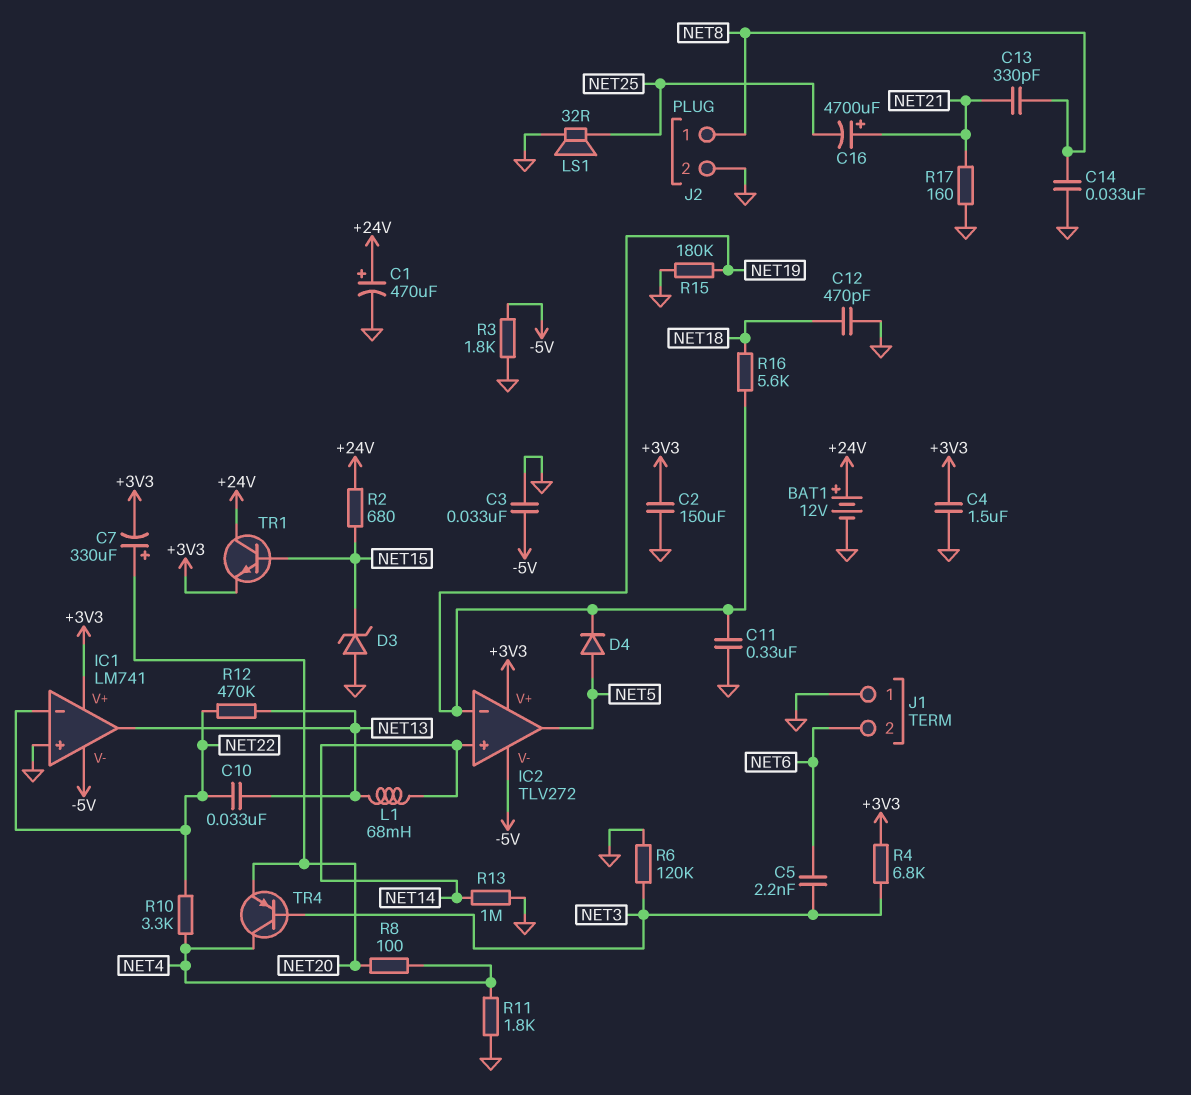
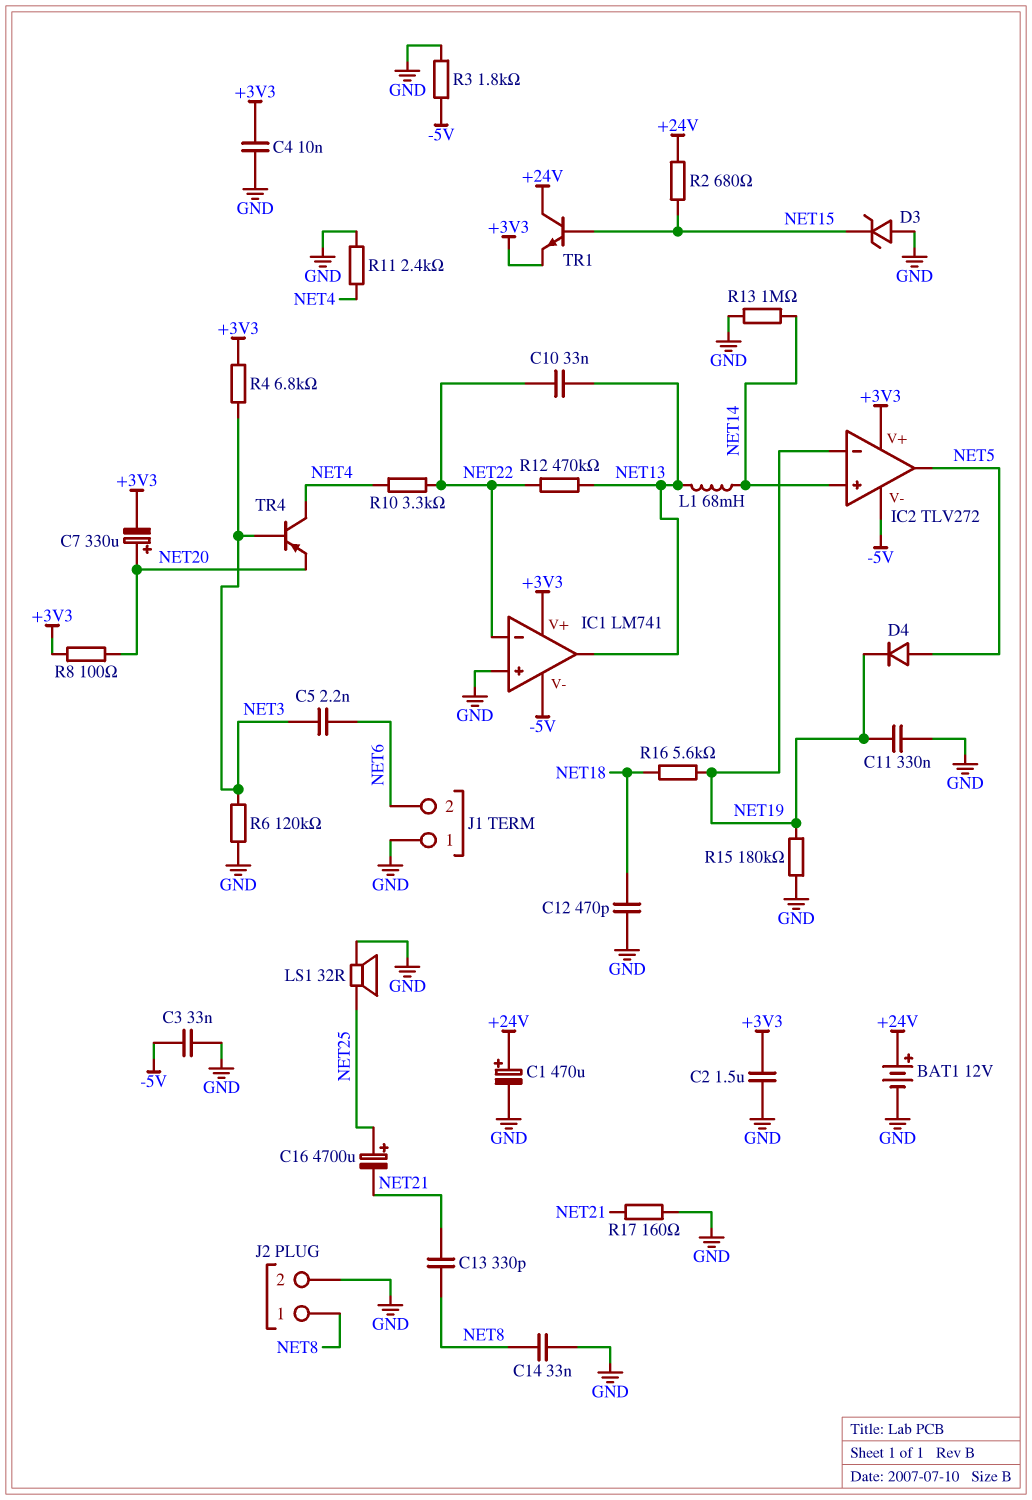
C2: 150uF (+3V3, GND) -> 1.5uF (+3V3, GND)
C4: 1.5uF (+3V3, GND) -> 10nF (+3V3, GND)
C16: 4700uF (plus NET21, minus NET25) -> 4700uF (plus NET25, minus NET21)
R8: 100 (NET4, NET20) -> 100 (+3V3, NET20)
R11: 1.8k (GND, NET4) -> 2.4k (GND, NET4)

